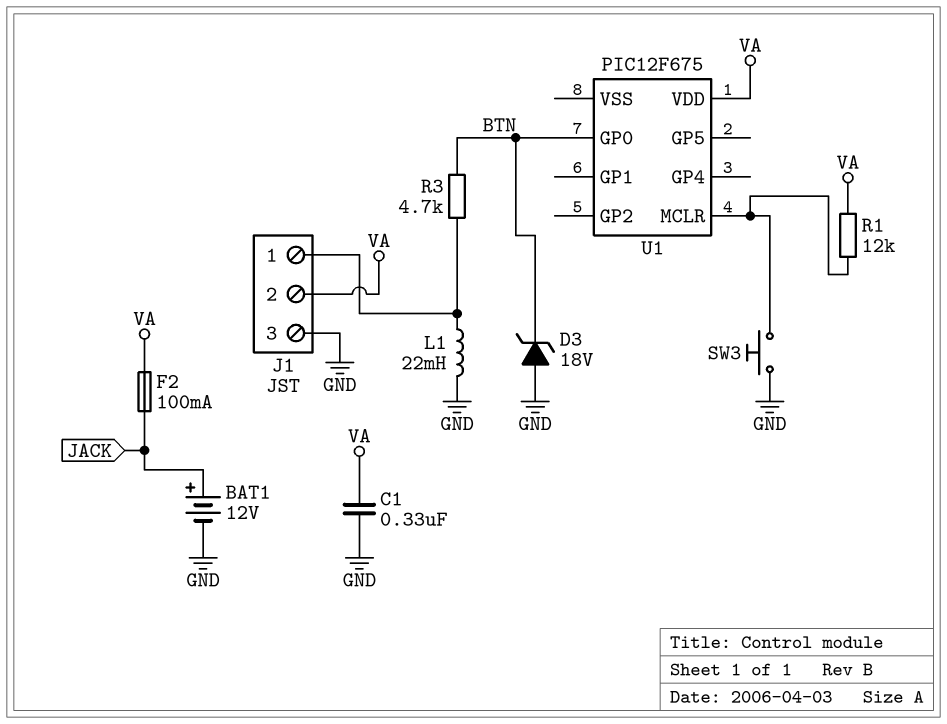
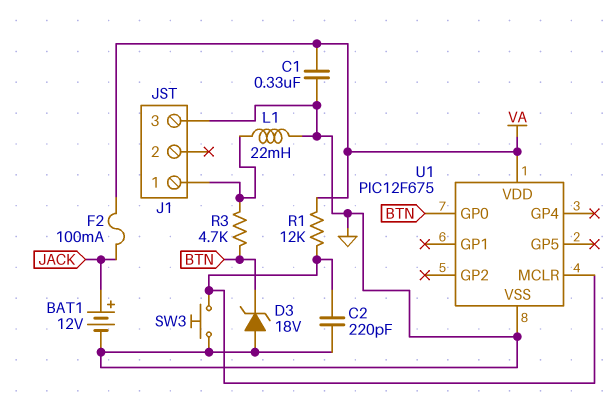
C2: none -> 220pF (GND, U1/MCLR)
J1 pin 2: VA -> none
U1 pin VSS: none -> GND

